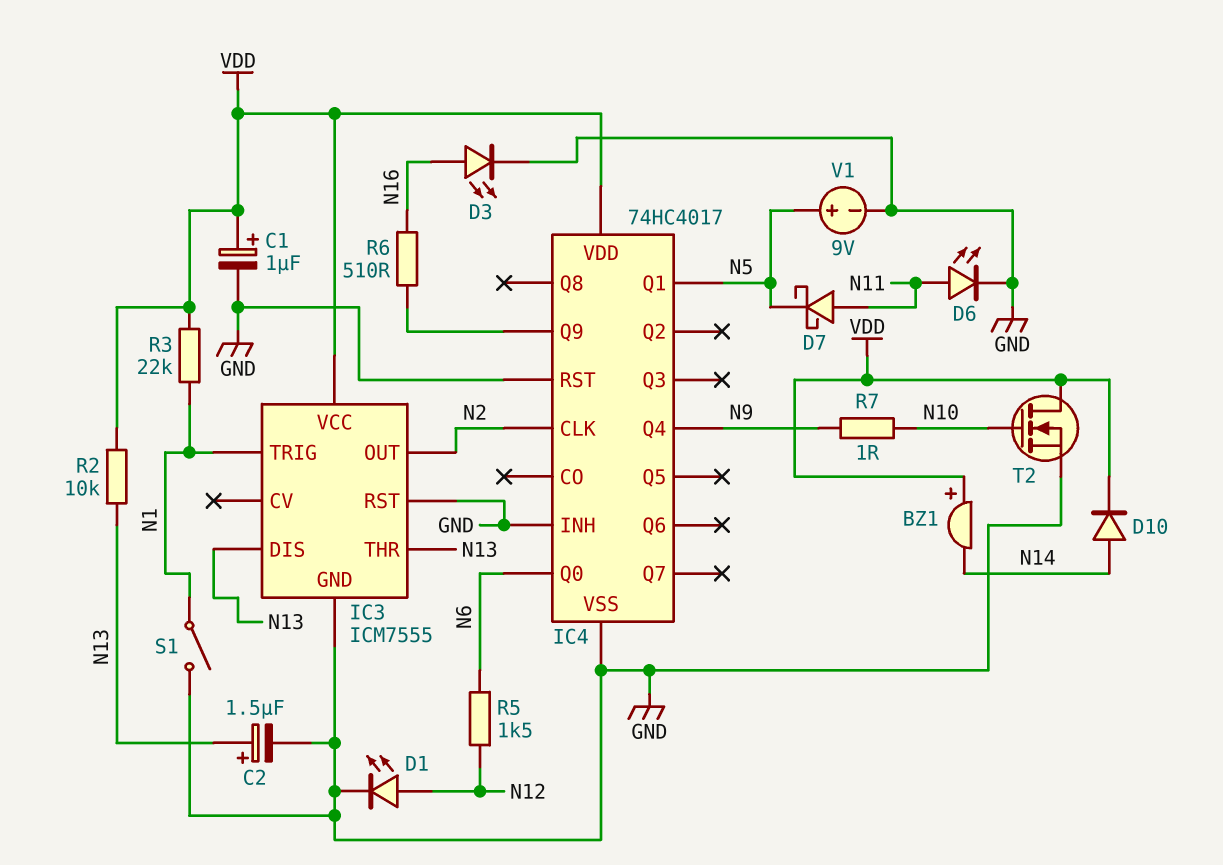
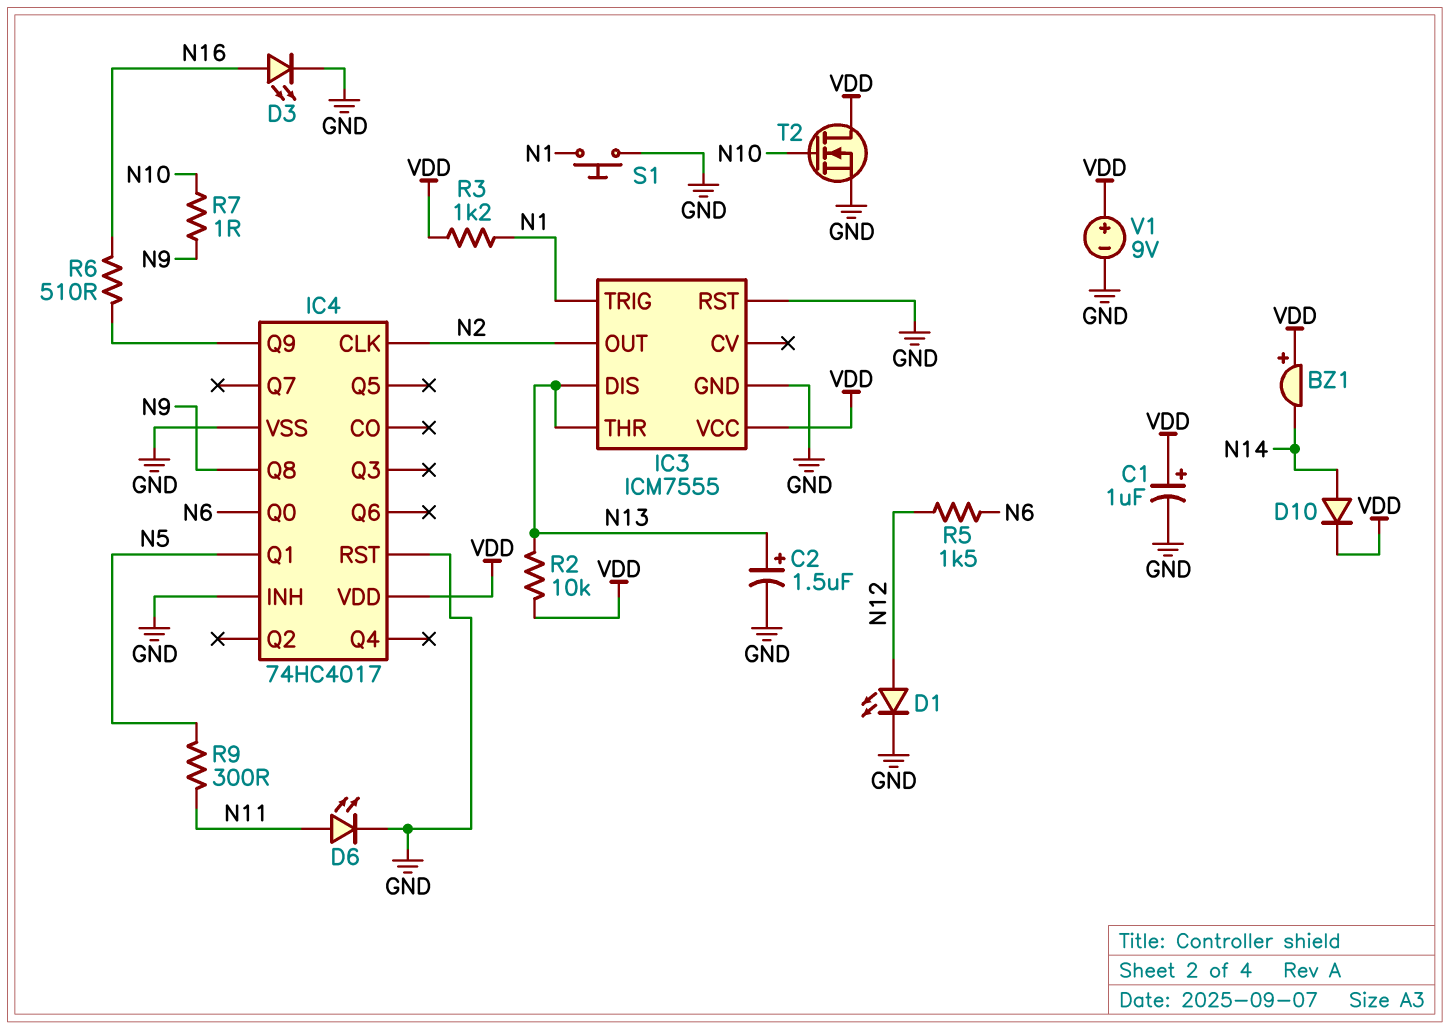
D7: schottky (A N11, K N5) -> none
IC4 pin Q4: N9 -> none
IC4 pin Q8: none -> N9
R3: 22k (N1, VDD) -> 1.2k (N1, VDD)
R9: none -> 300 (N5, N11)
S1: switch (GND, N1) -> button (GND, N1)
V1: 9V (plus N5, minus GND) -> 9V (plus VDD, minus GND)

